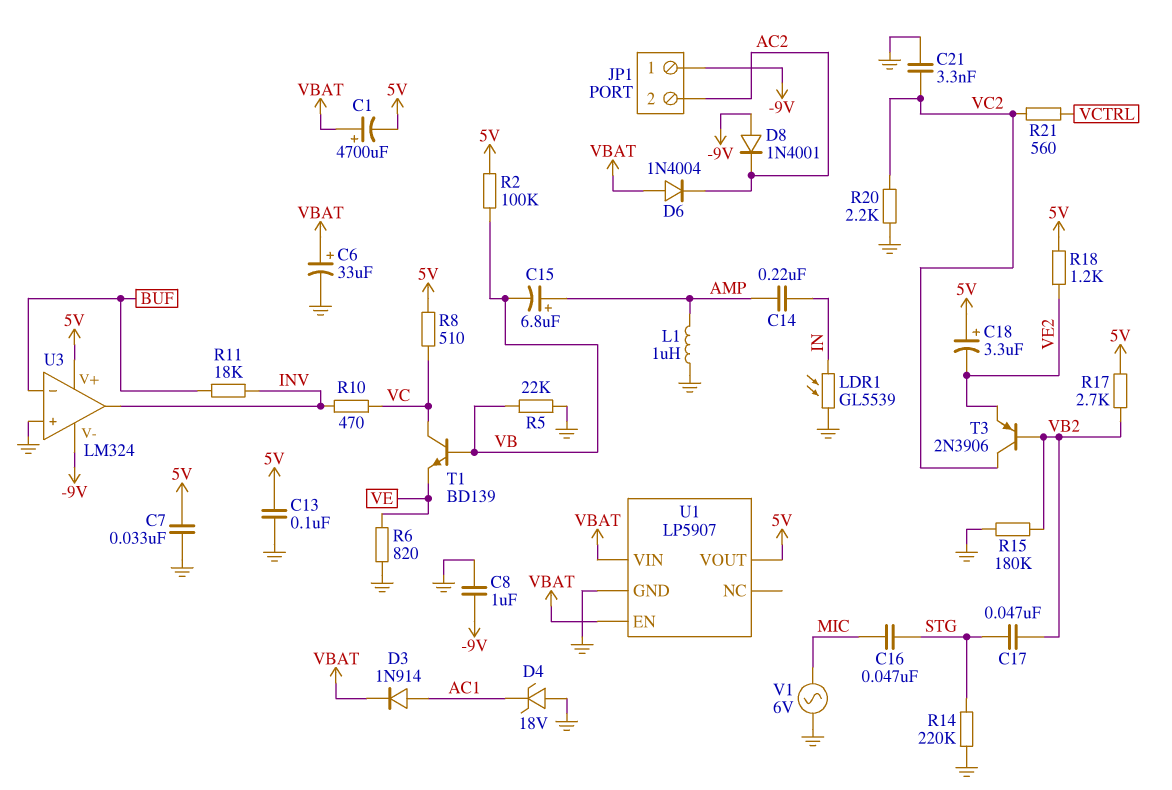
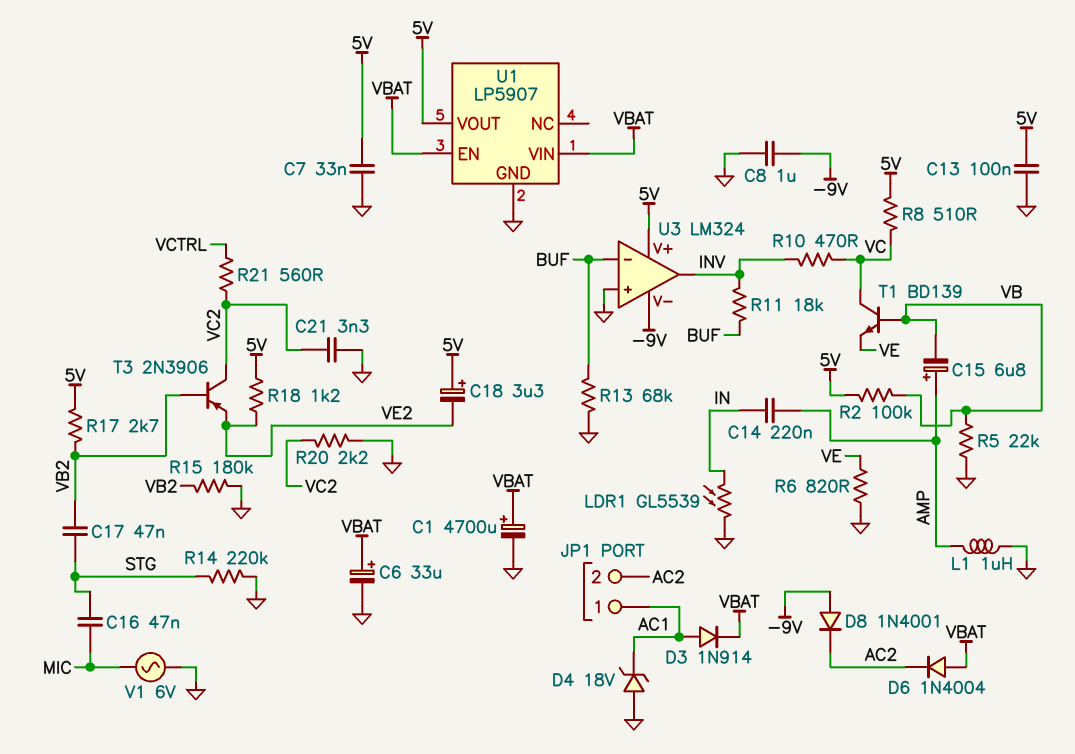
C1: 4700uF (plus VBAT, minus 5V) -> 4700uF (plus VBAT, minus GND)
JP1 pin 1: -9V -> AC1
R13: none -> 68k (BUF, GND)

